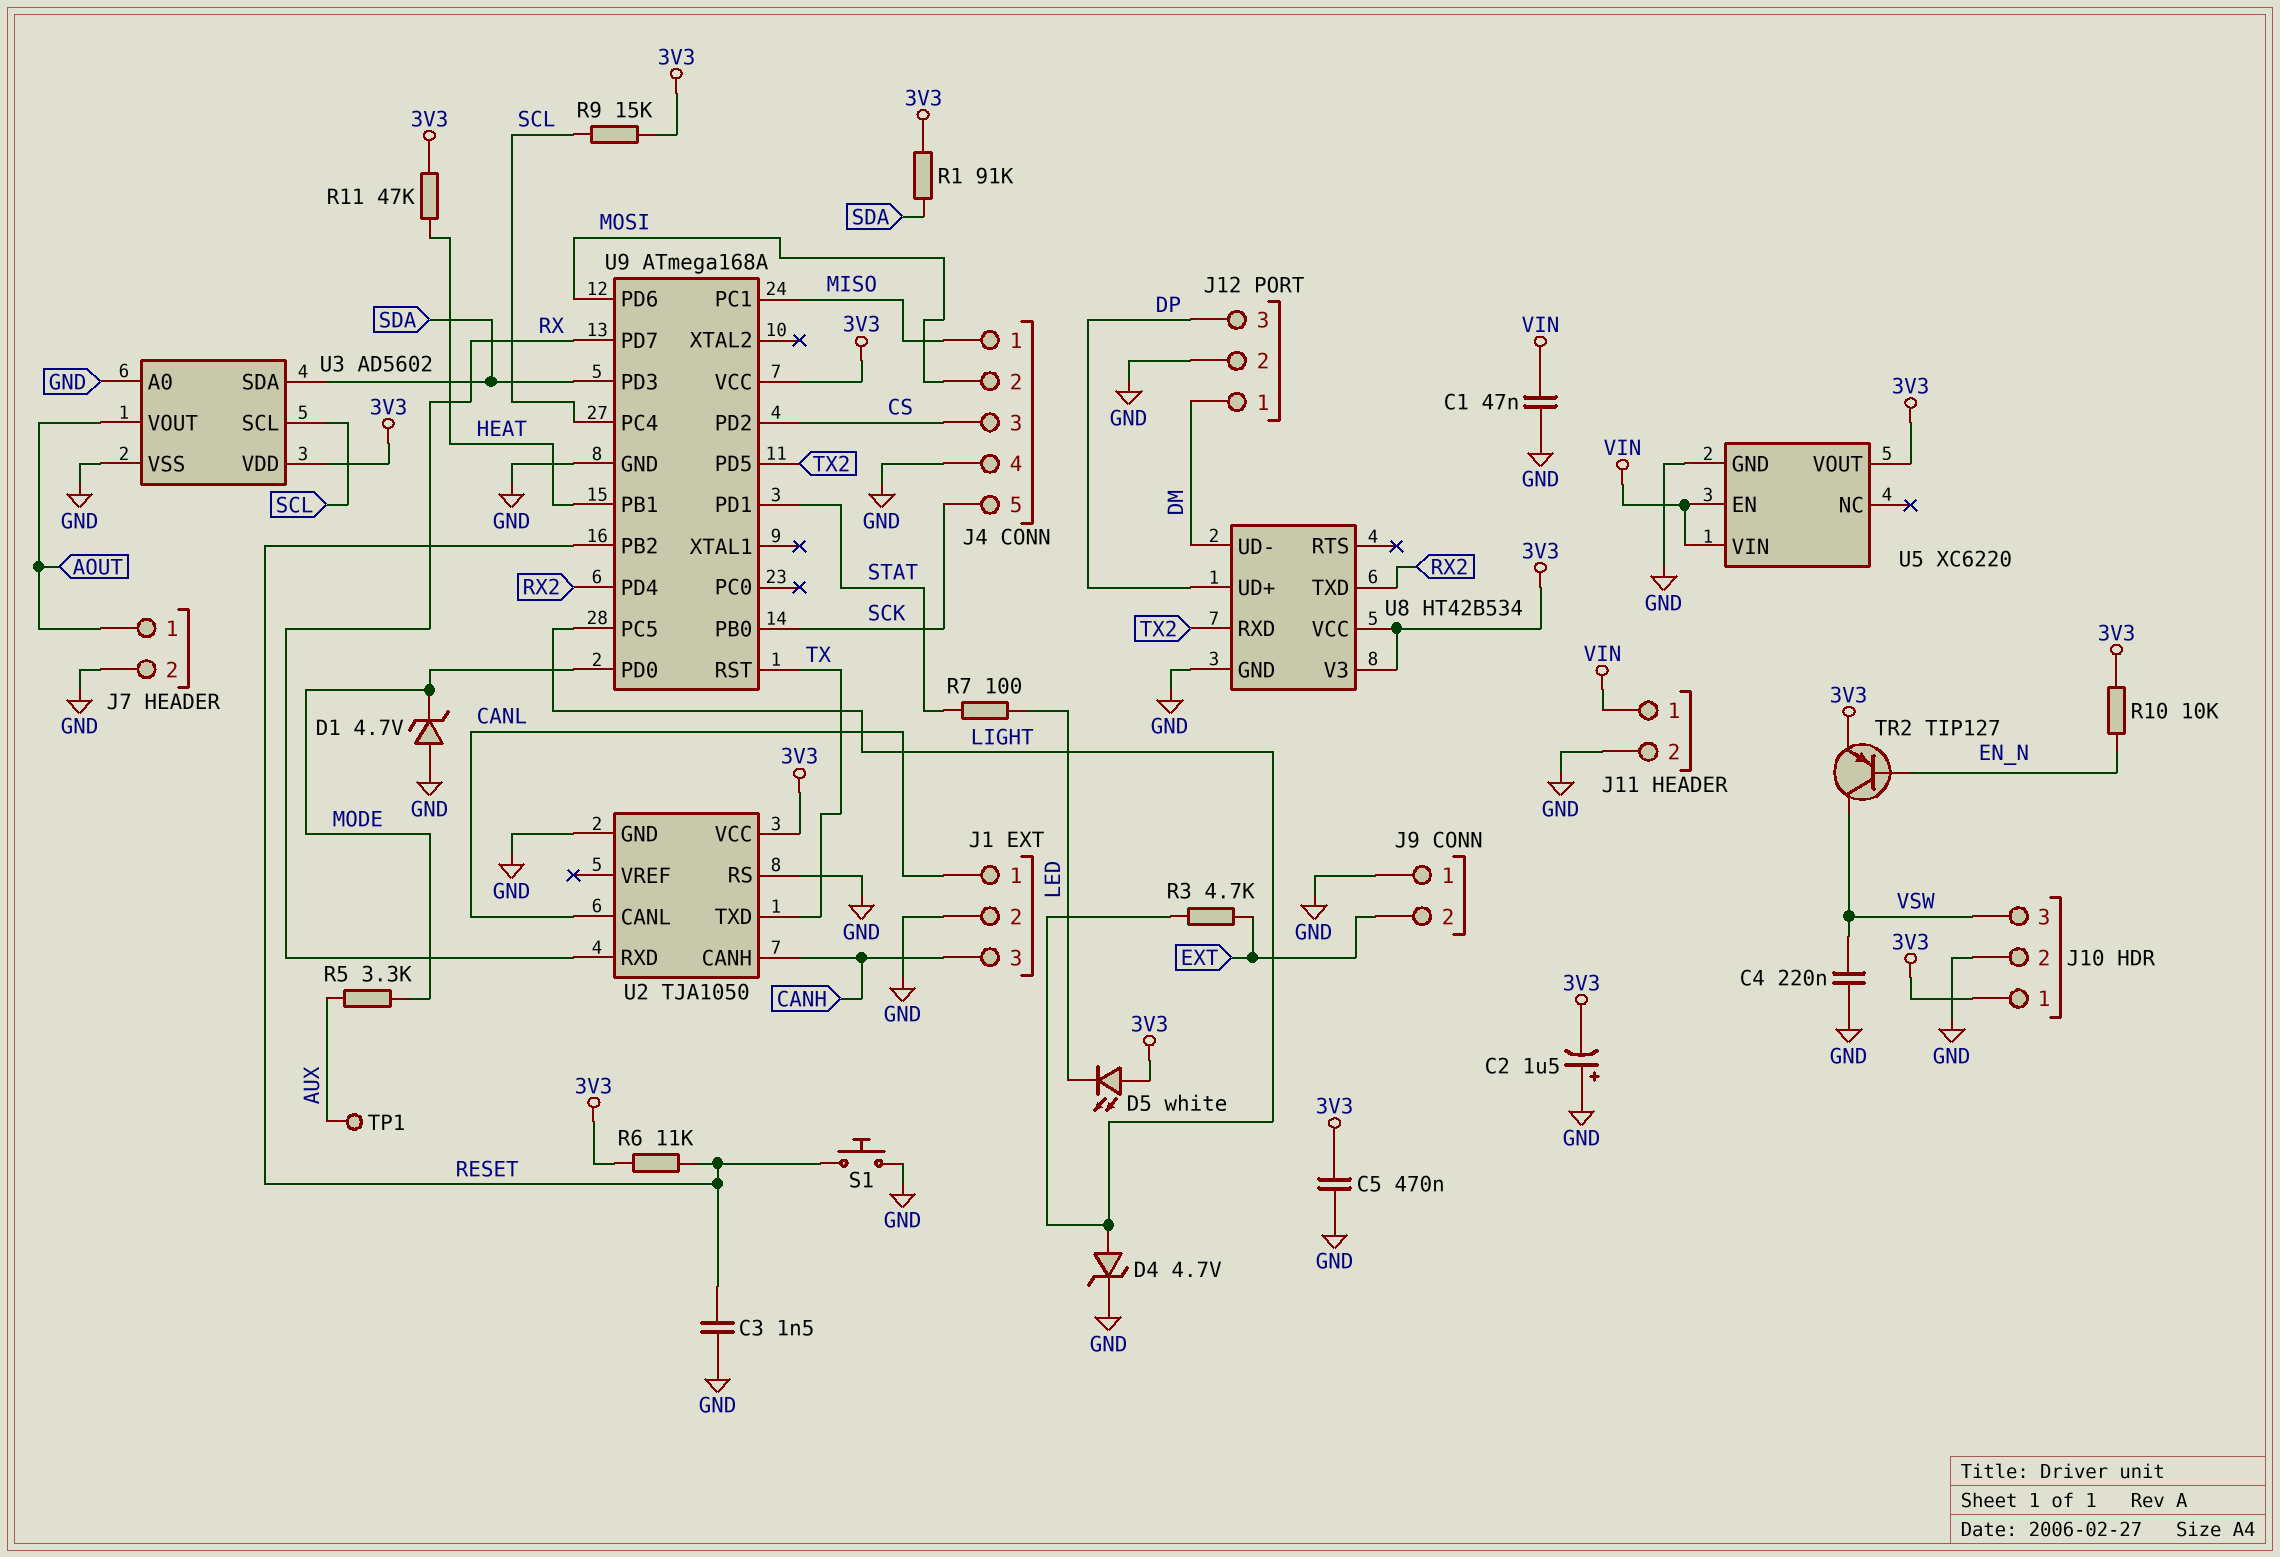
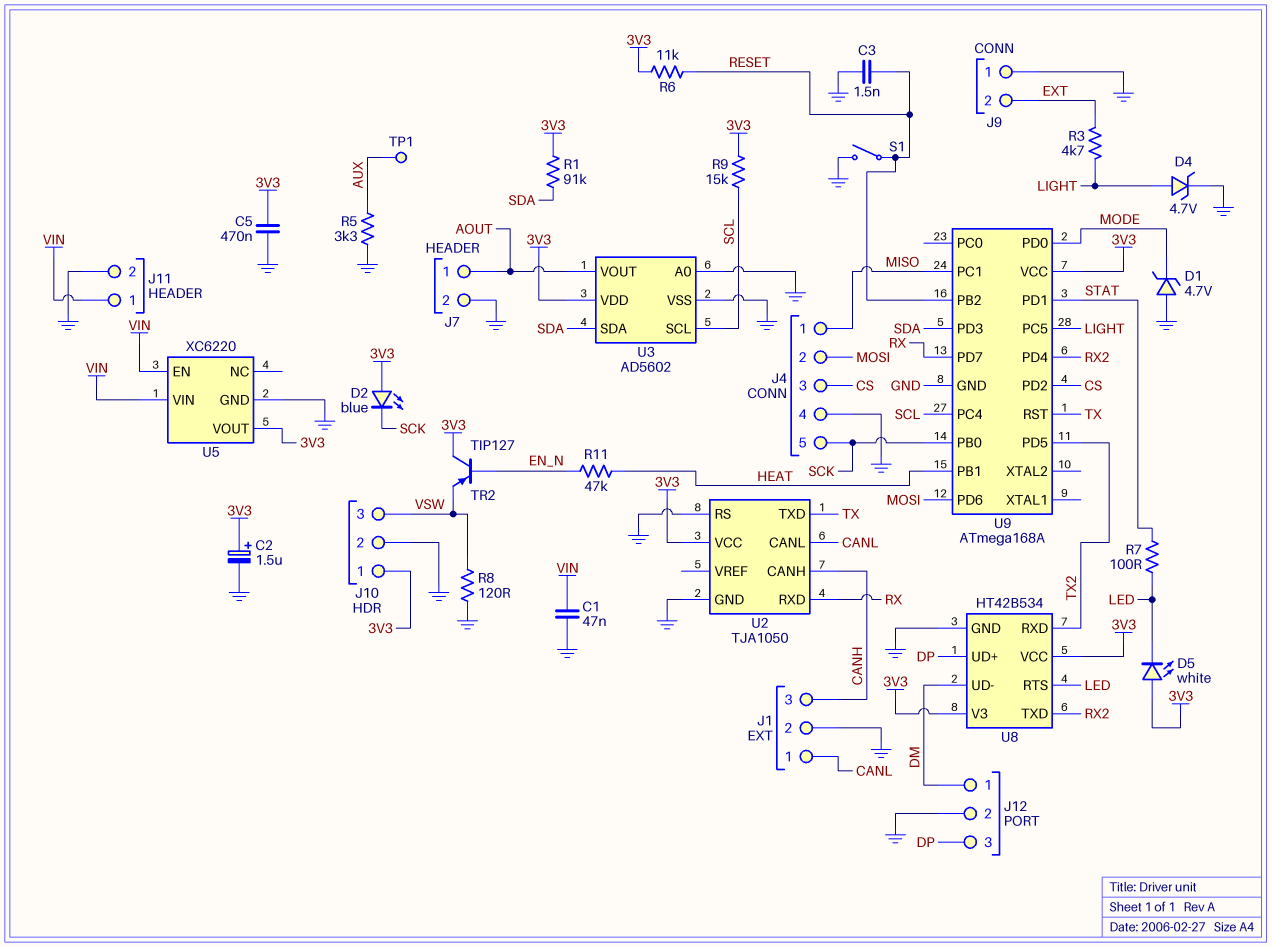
C2: 1.5uF (plus GND, minus 3V3) -> 1.5uF (plus 3V3, minus GND)
C4: 220nF (GND, VSW) -> none
D2: none -> LED blue (A 3V3, K SCK)
R5: 3.3k (AUX, MODE) -> 3.3k (AUX, GND)
R8: none -> 120 (GND, VSW)
R10: 10k (3V3, EN_N) -> none
R11: 47k (3V3, HEAT) -> 47k (EN_N, HEAT)
S1: button (GND, RESET) -> switch (GND, RESET)
TR2: PNP TIP127 (B EN_N, C VSW, E 3V3) -> PNP TIP127 (B EN_N, C 3V3, E VSW)
U8 pin RTS: none -> LED

